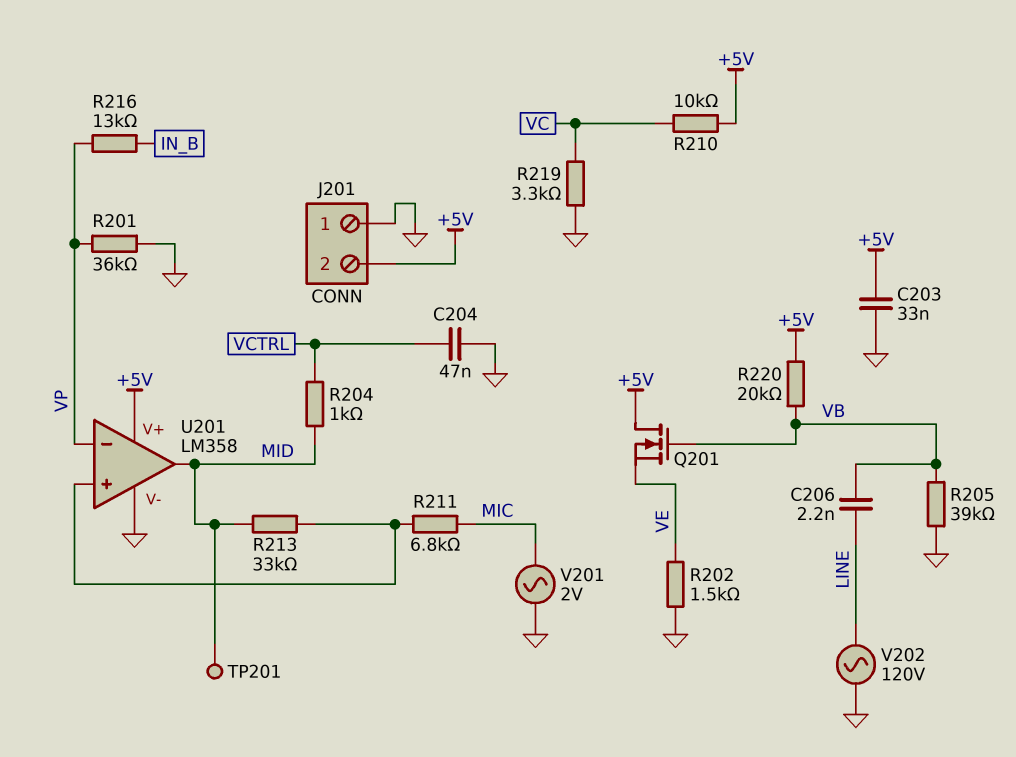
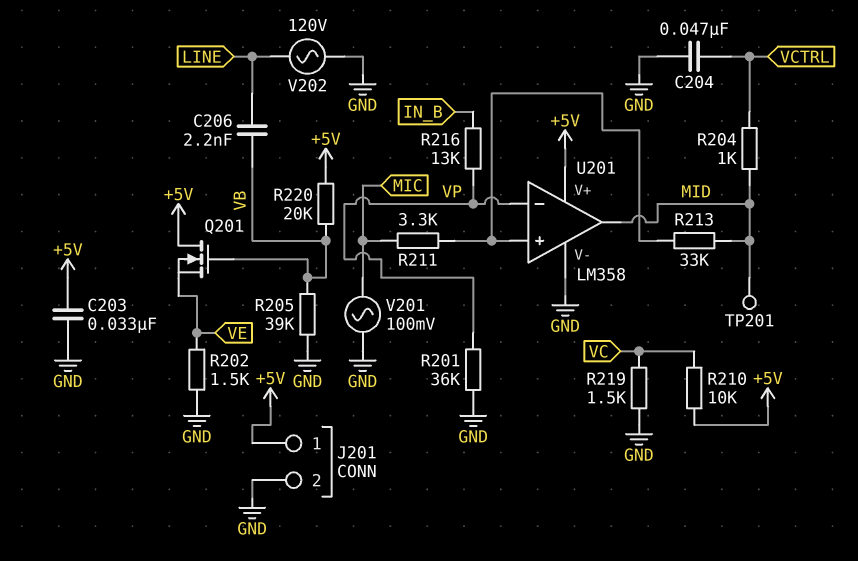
J201 pin 1: GND -> +5V
J201 pin 2: +5V -> GND
R211: 6.8k (MIC, U201/in+) -> 3.3k (MIC, U201/in+)
R219: 3.3k (GND, VC) -> 1.5k (GND, VC)
V201: AC 2V (GND, MIC) -> AC 100mV (GND, MIC)

